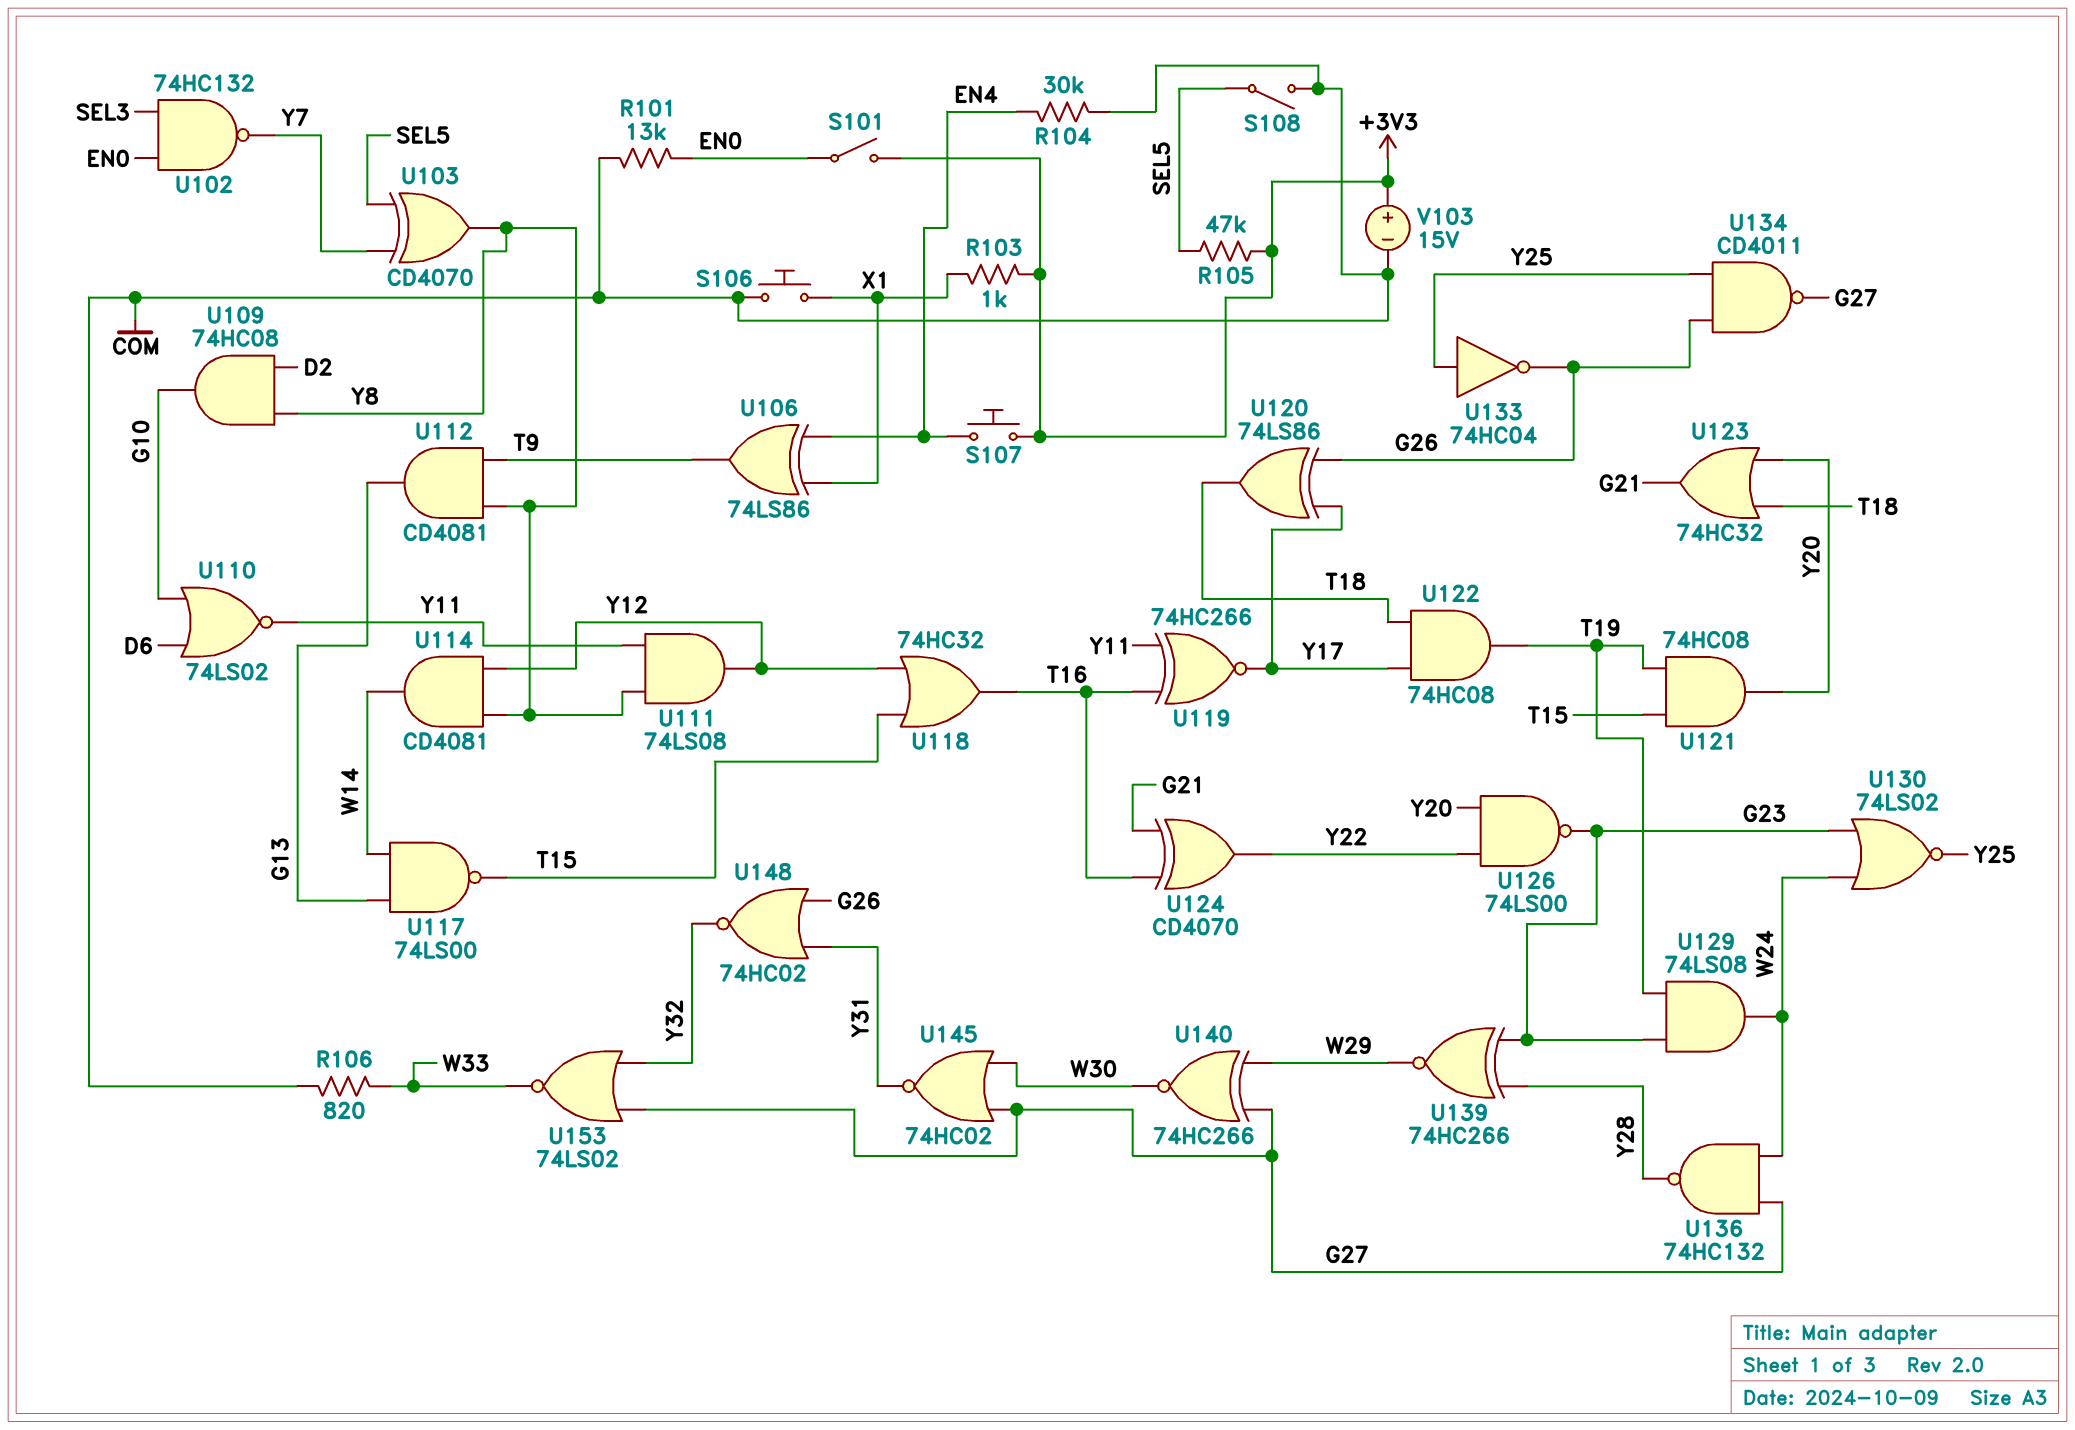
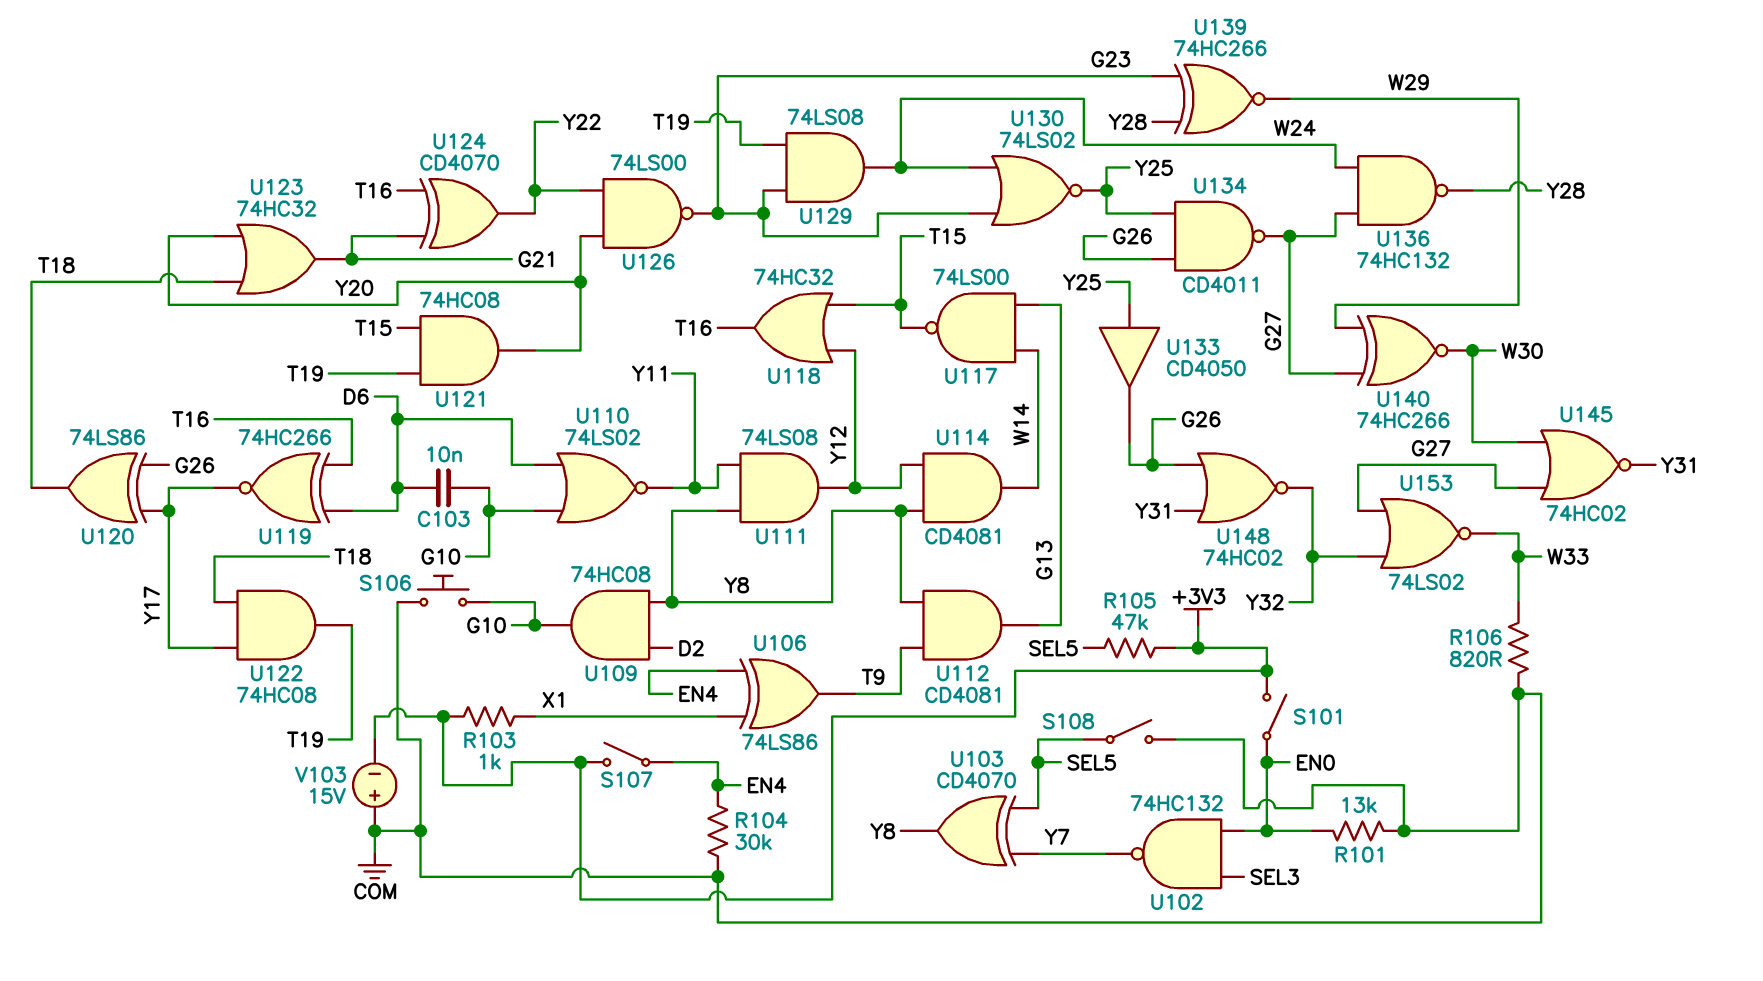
C103: none -> 10nF (D6, G10)
S106: button (COM, X1) -> button (COM, G10)
S107: button (+3V3, EN4) -> switch (+3V3, EN4)
U119: XNOR 74HC266 (in T16, in Y11, out Y17) -> XNOR 74HC266 (in D6, in T16, out Y17)
U133: NOT 74HC04 (in Y25, out G26) -> buffer CD4050 (in Y25, out G26)
V103: 15V (plus +3V3, minus COM) -> 15V (plus COM, minus +3V3)

